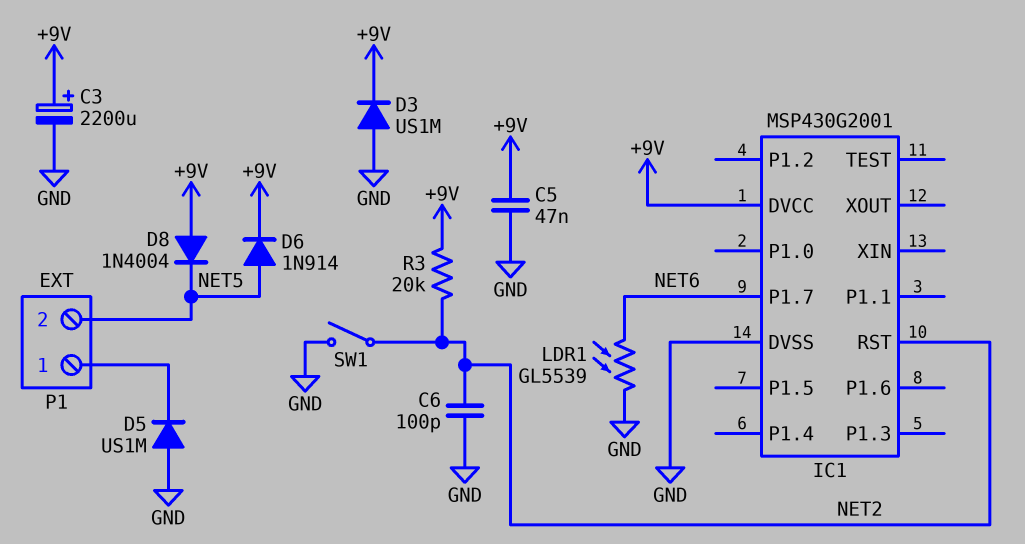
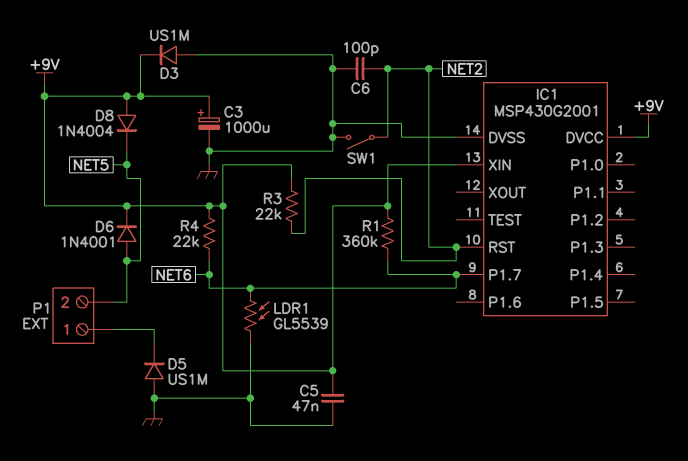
C3: 2200uF (plus +9V, minus GND) -> 1000uF (plus +9V, minus GND)
D6: diode 1N914 (A NET5, K +9V) -> diode 1N4001 (A NET5, K +9V)
IC1 pin XIN: none -> +9V
R1: none -> 360k (+9V, NET6)
R3: 20k (+9V, NET2) -> 22k (+9V, NET2)
R4: none -> 22k (+9V, NET6)

